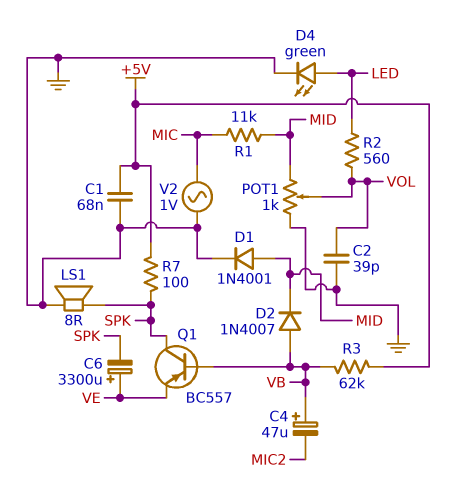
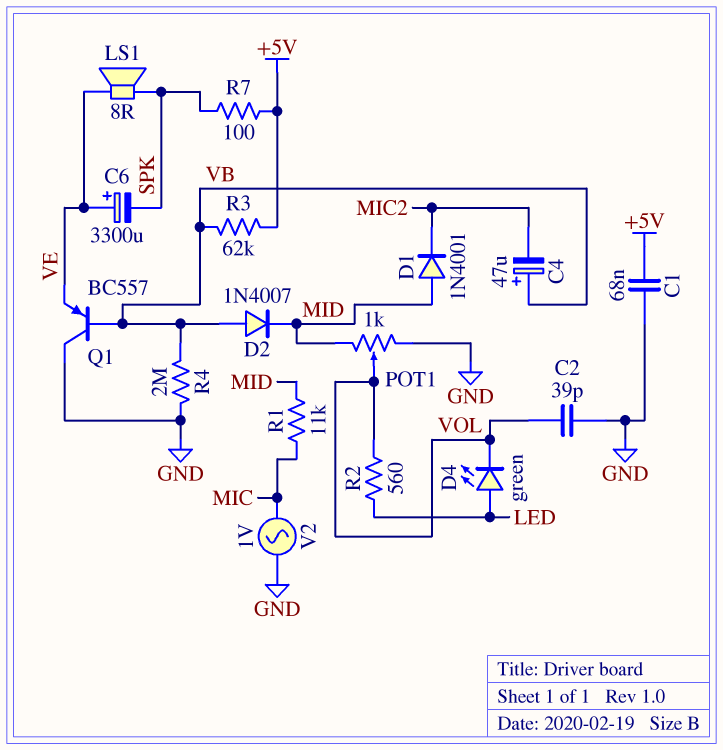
D1: diode 1N4001 (A MID, K GND) -> diode 1N4001 (A MID, K MIC2)
D4: LED green (A LED, K GND) -> LED green (A LED, K VOL)
LS1: speaker 8R (GND, SPK) -> speaker 8R (SPK, VE)
Q1: PNP BC557 (B VB, C SPK, E VE) -> PNP BC557 (B VB, C GND, E VE)
R4: none -> 2M (GND, VB)

